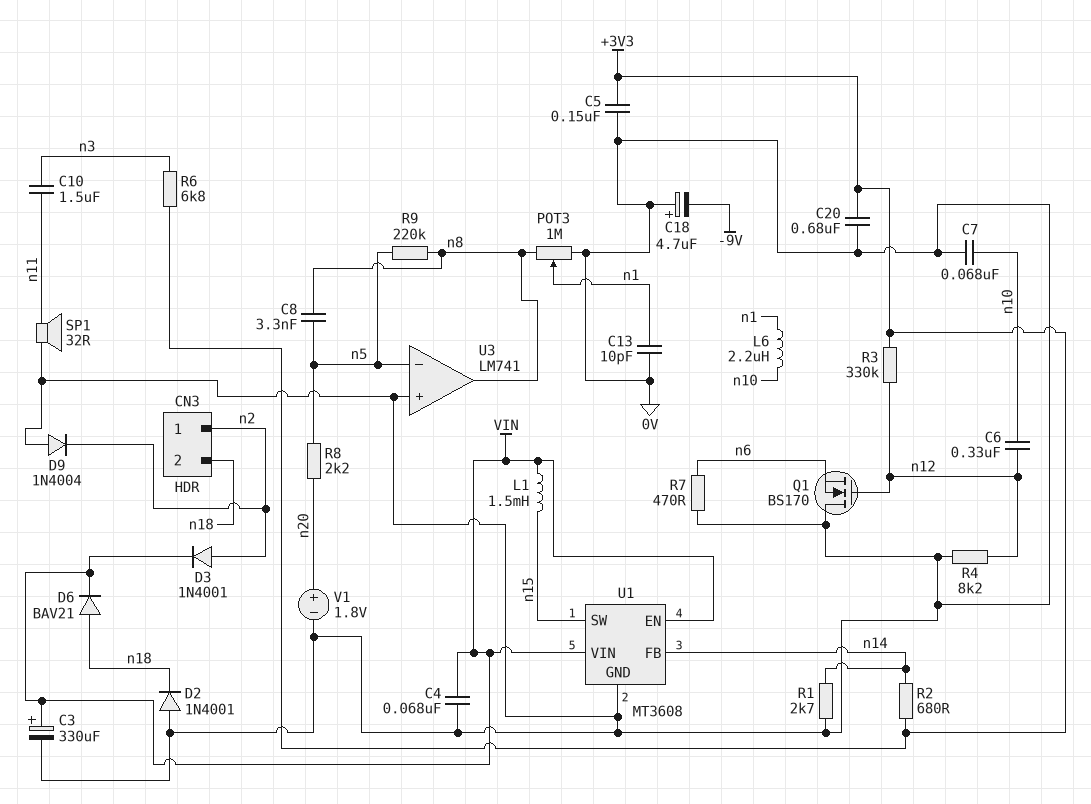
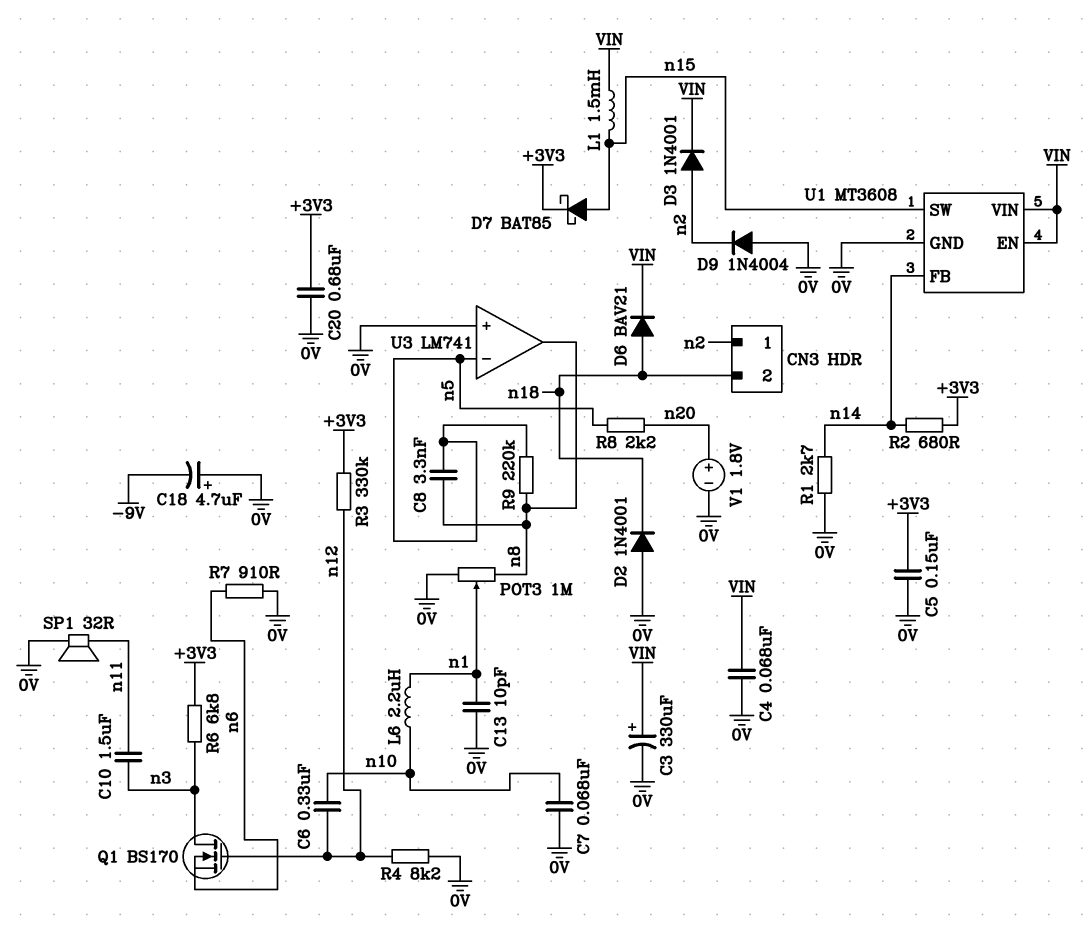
D7: none -> schottky BAT85 (A n15, K +3V3)
Q1: NMOS BS170 (G n12, D 0V, S n6) -> NMOS BS170 (G n12, D n3, S n6)
R7: 470 (0V, n6) -> 910 (0V, n6)

